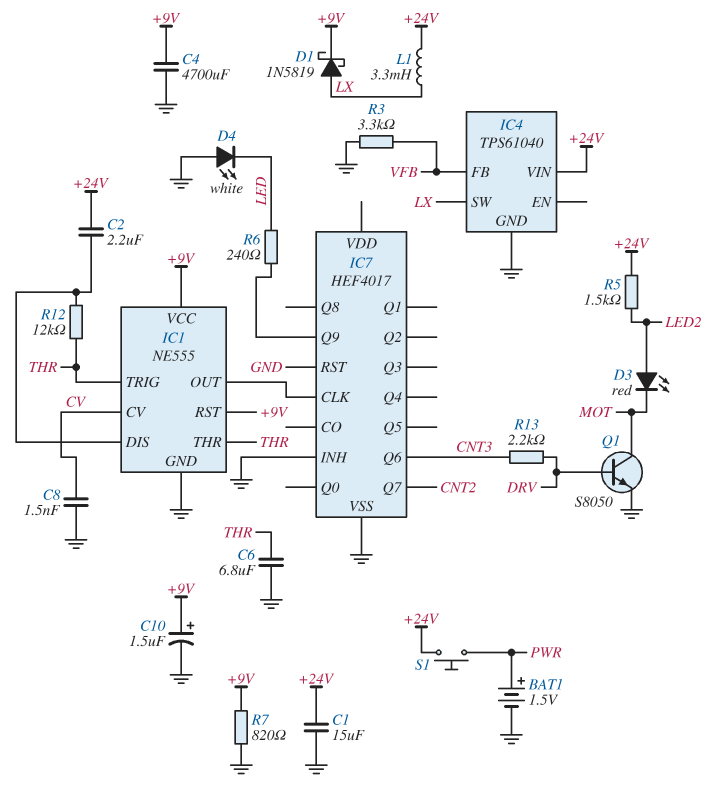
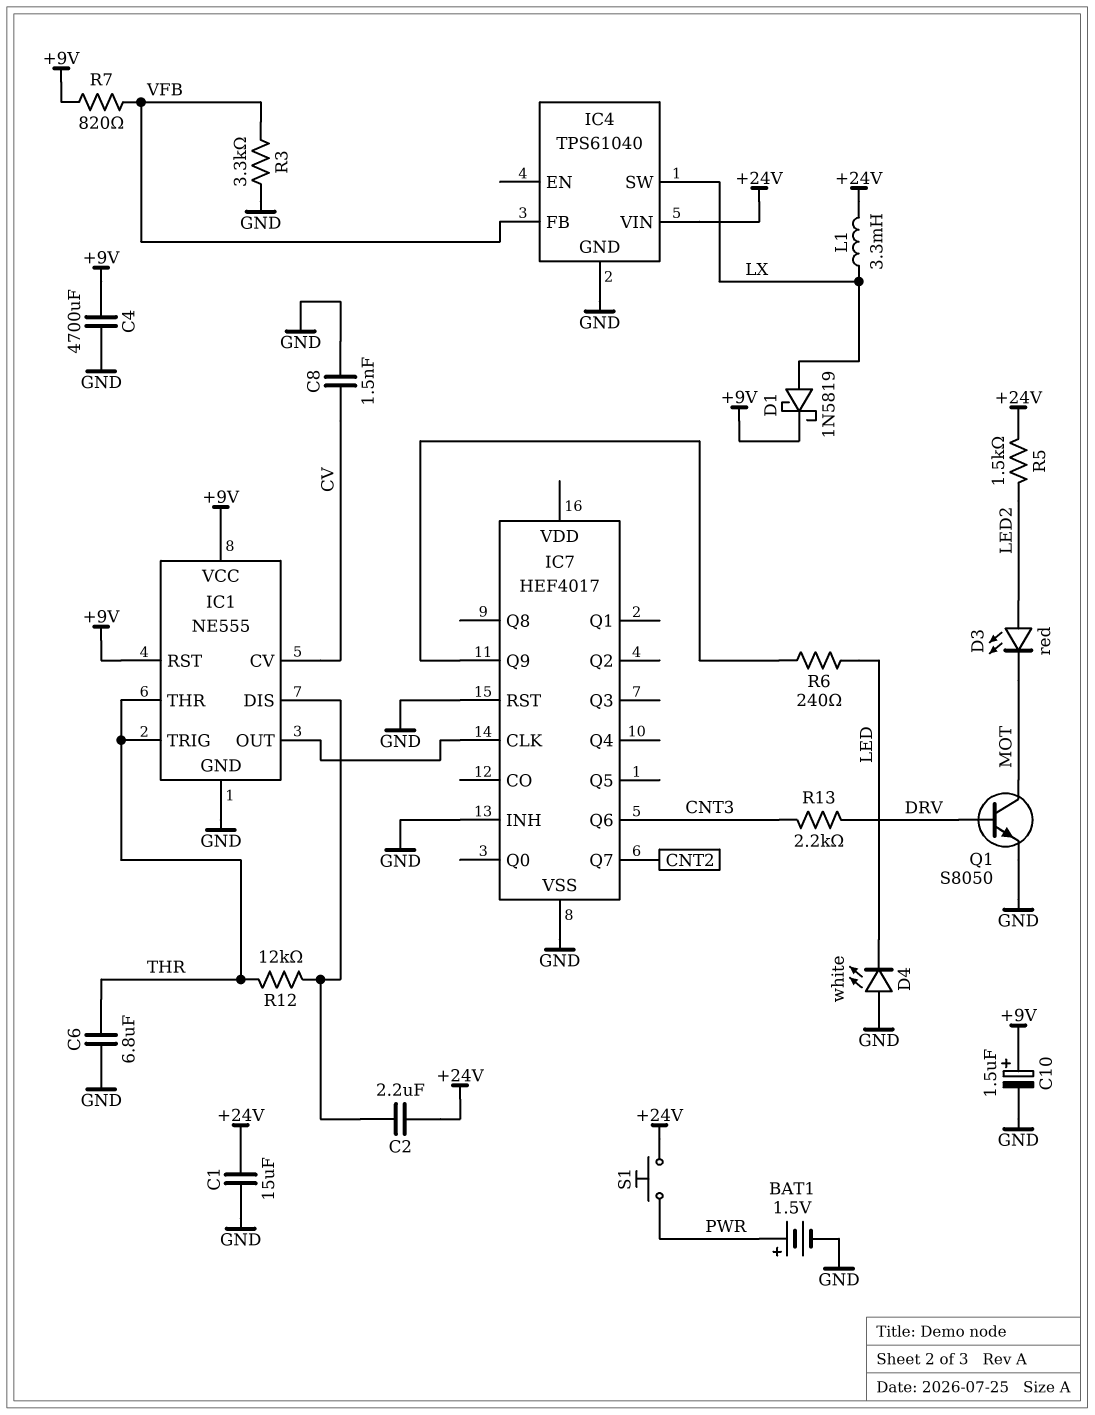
R7: 820 (+9V, GND) -> 820 (+9V, VFB)

